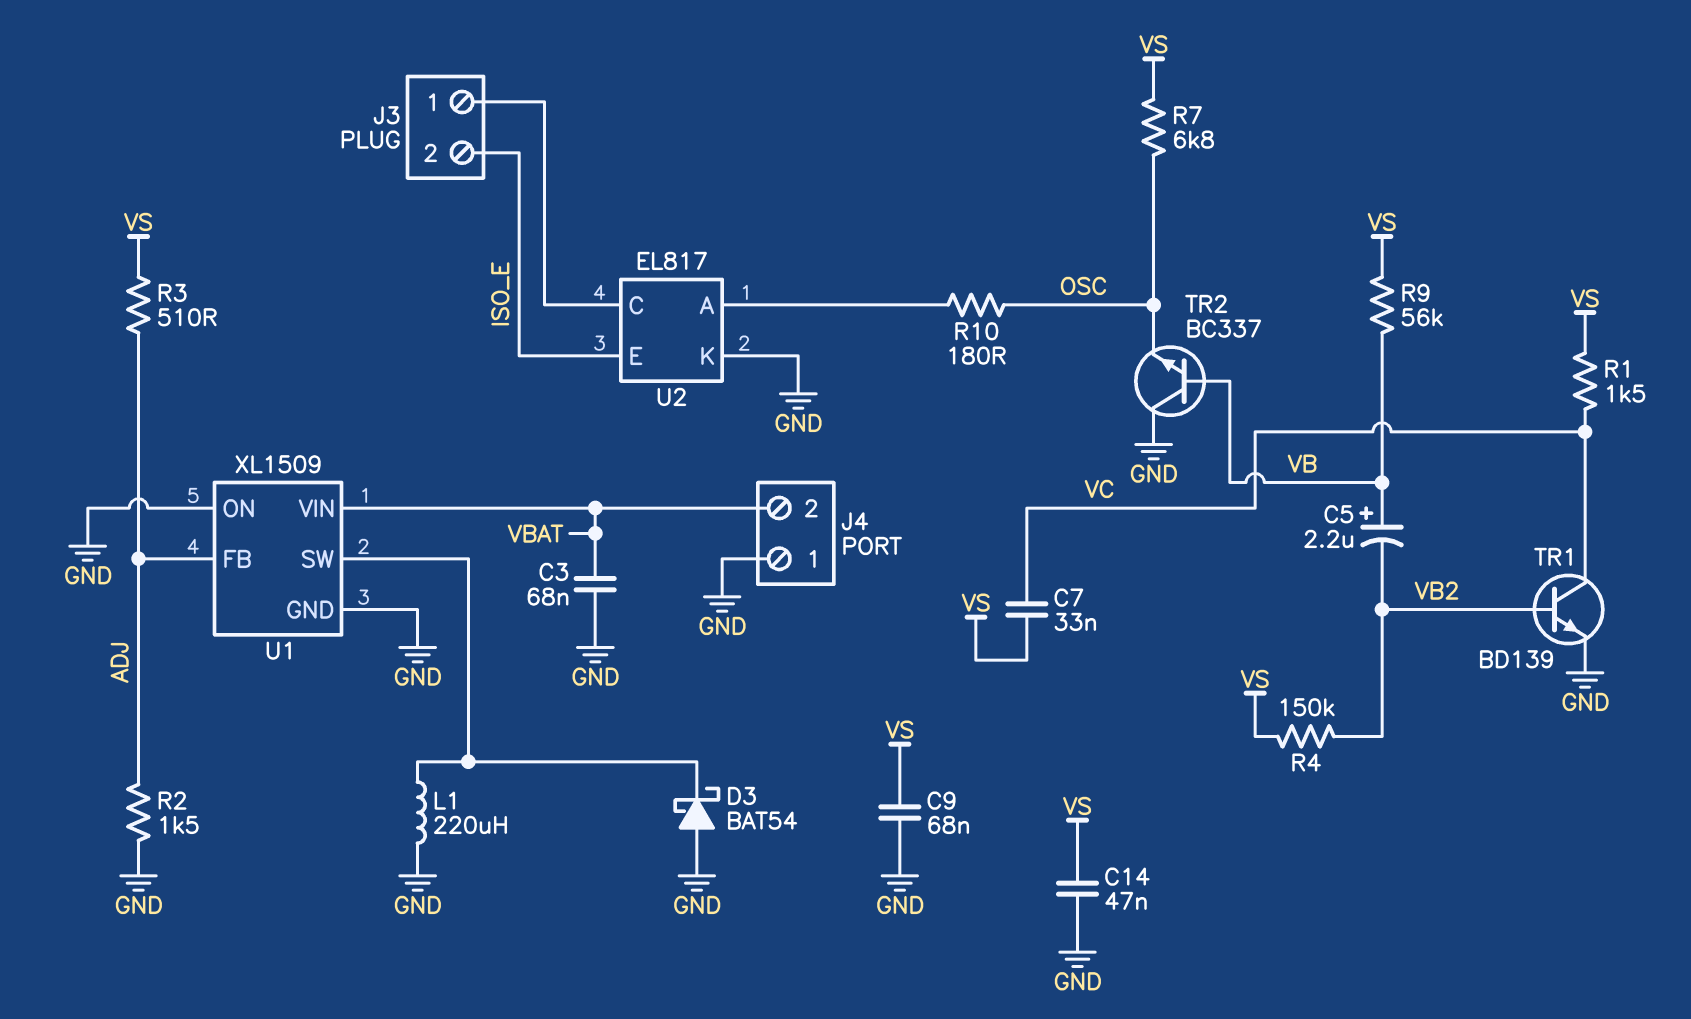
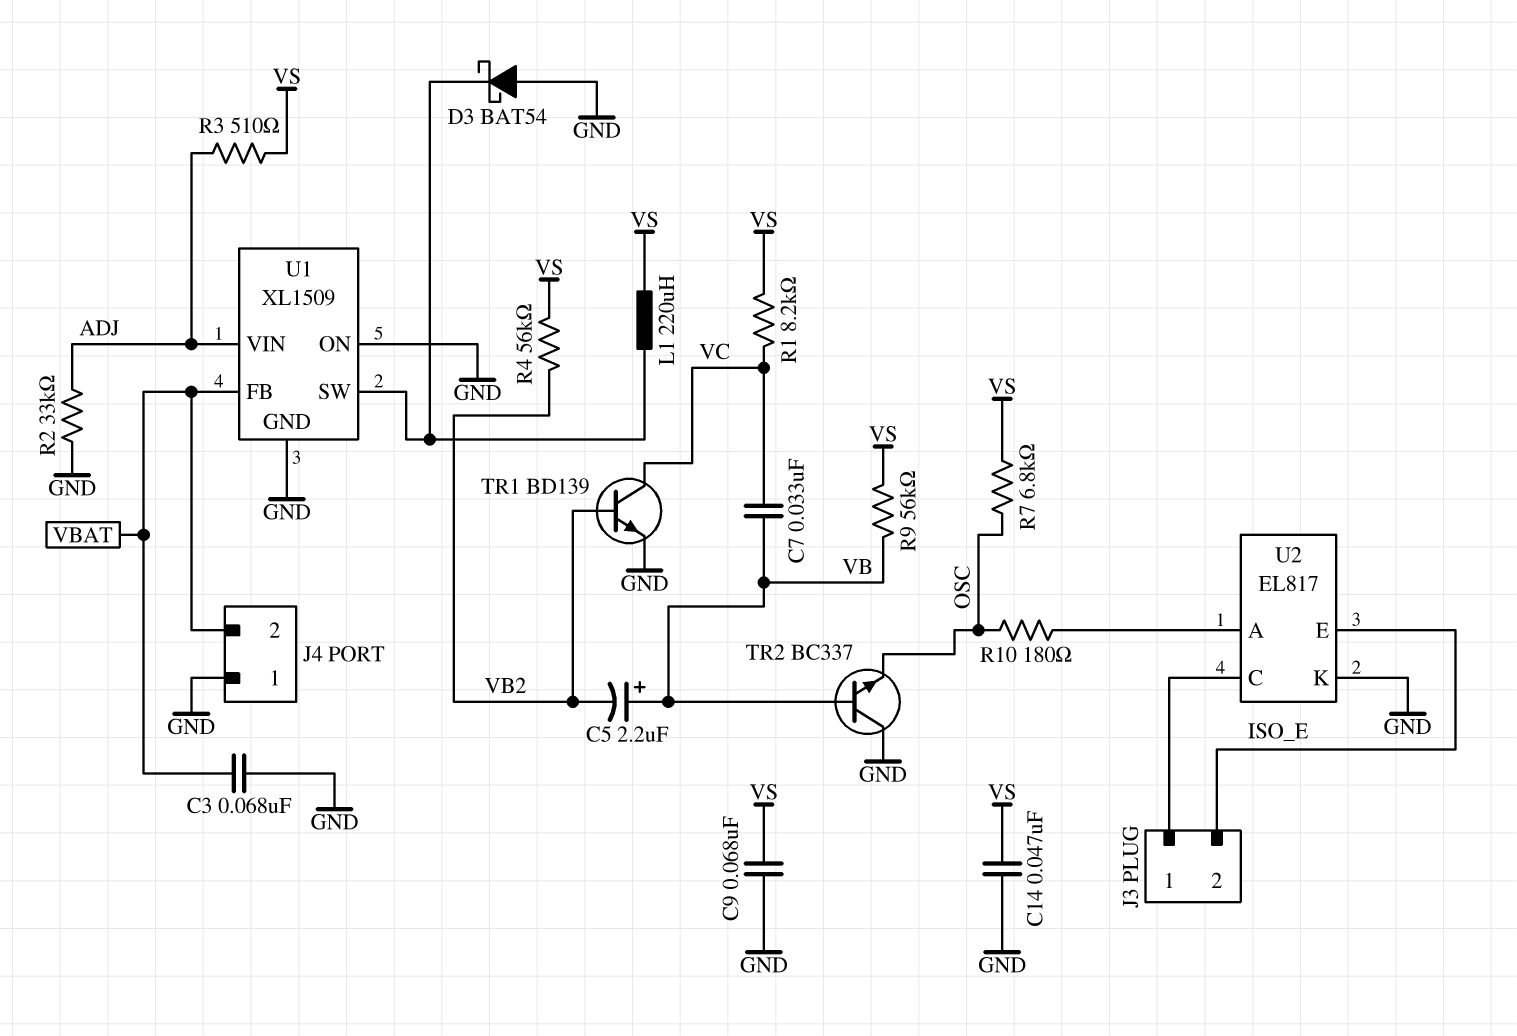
C7: 33nF (VC, VS) -> 33nF (VB, VC)
L1: 220uH (GND, U1/SW) -> 220uH (U1/SW, VS)
R1: 1.5k (VC, VS) -> 8.2k (VC, VS)
R2: 1.5k (ADJ, GND) -> 33k (ADJ, GND)
R4: 150k (VB2, VS) -> 56k (VB2, VS)
U1 pin FB: ADJ -> VBAT
U1 pin VIN: VBAT -> ADJ

